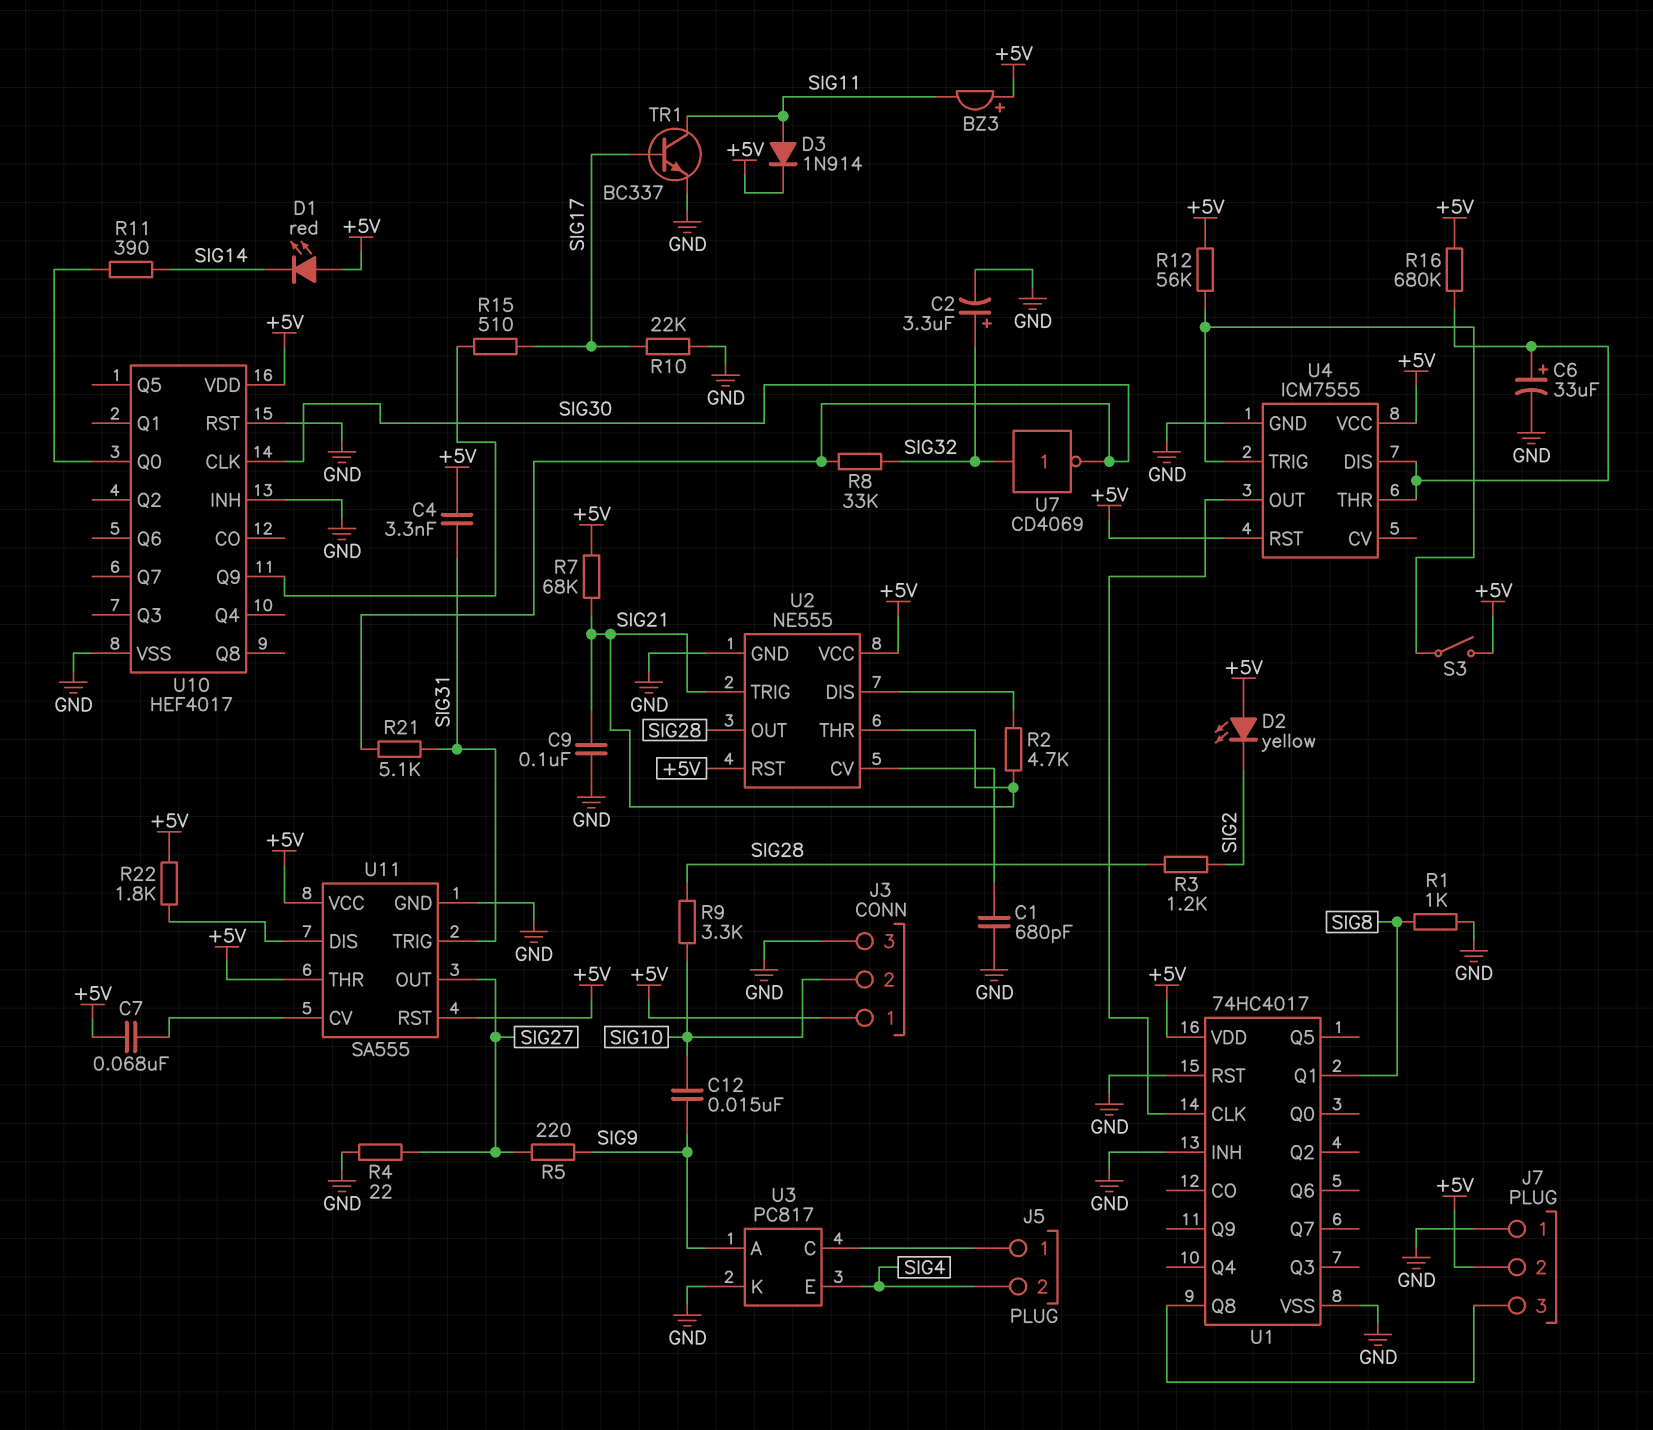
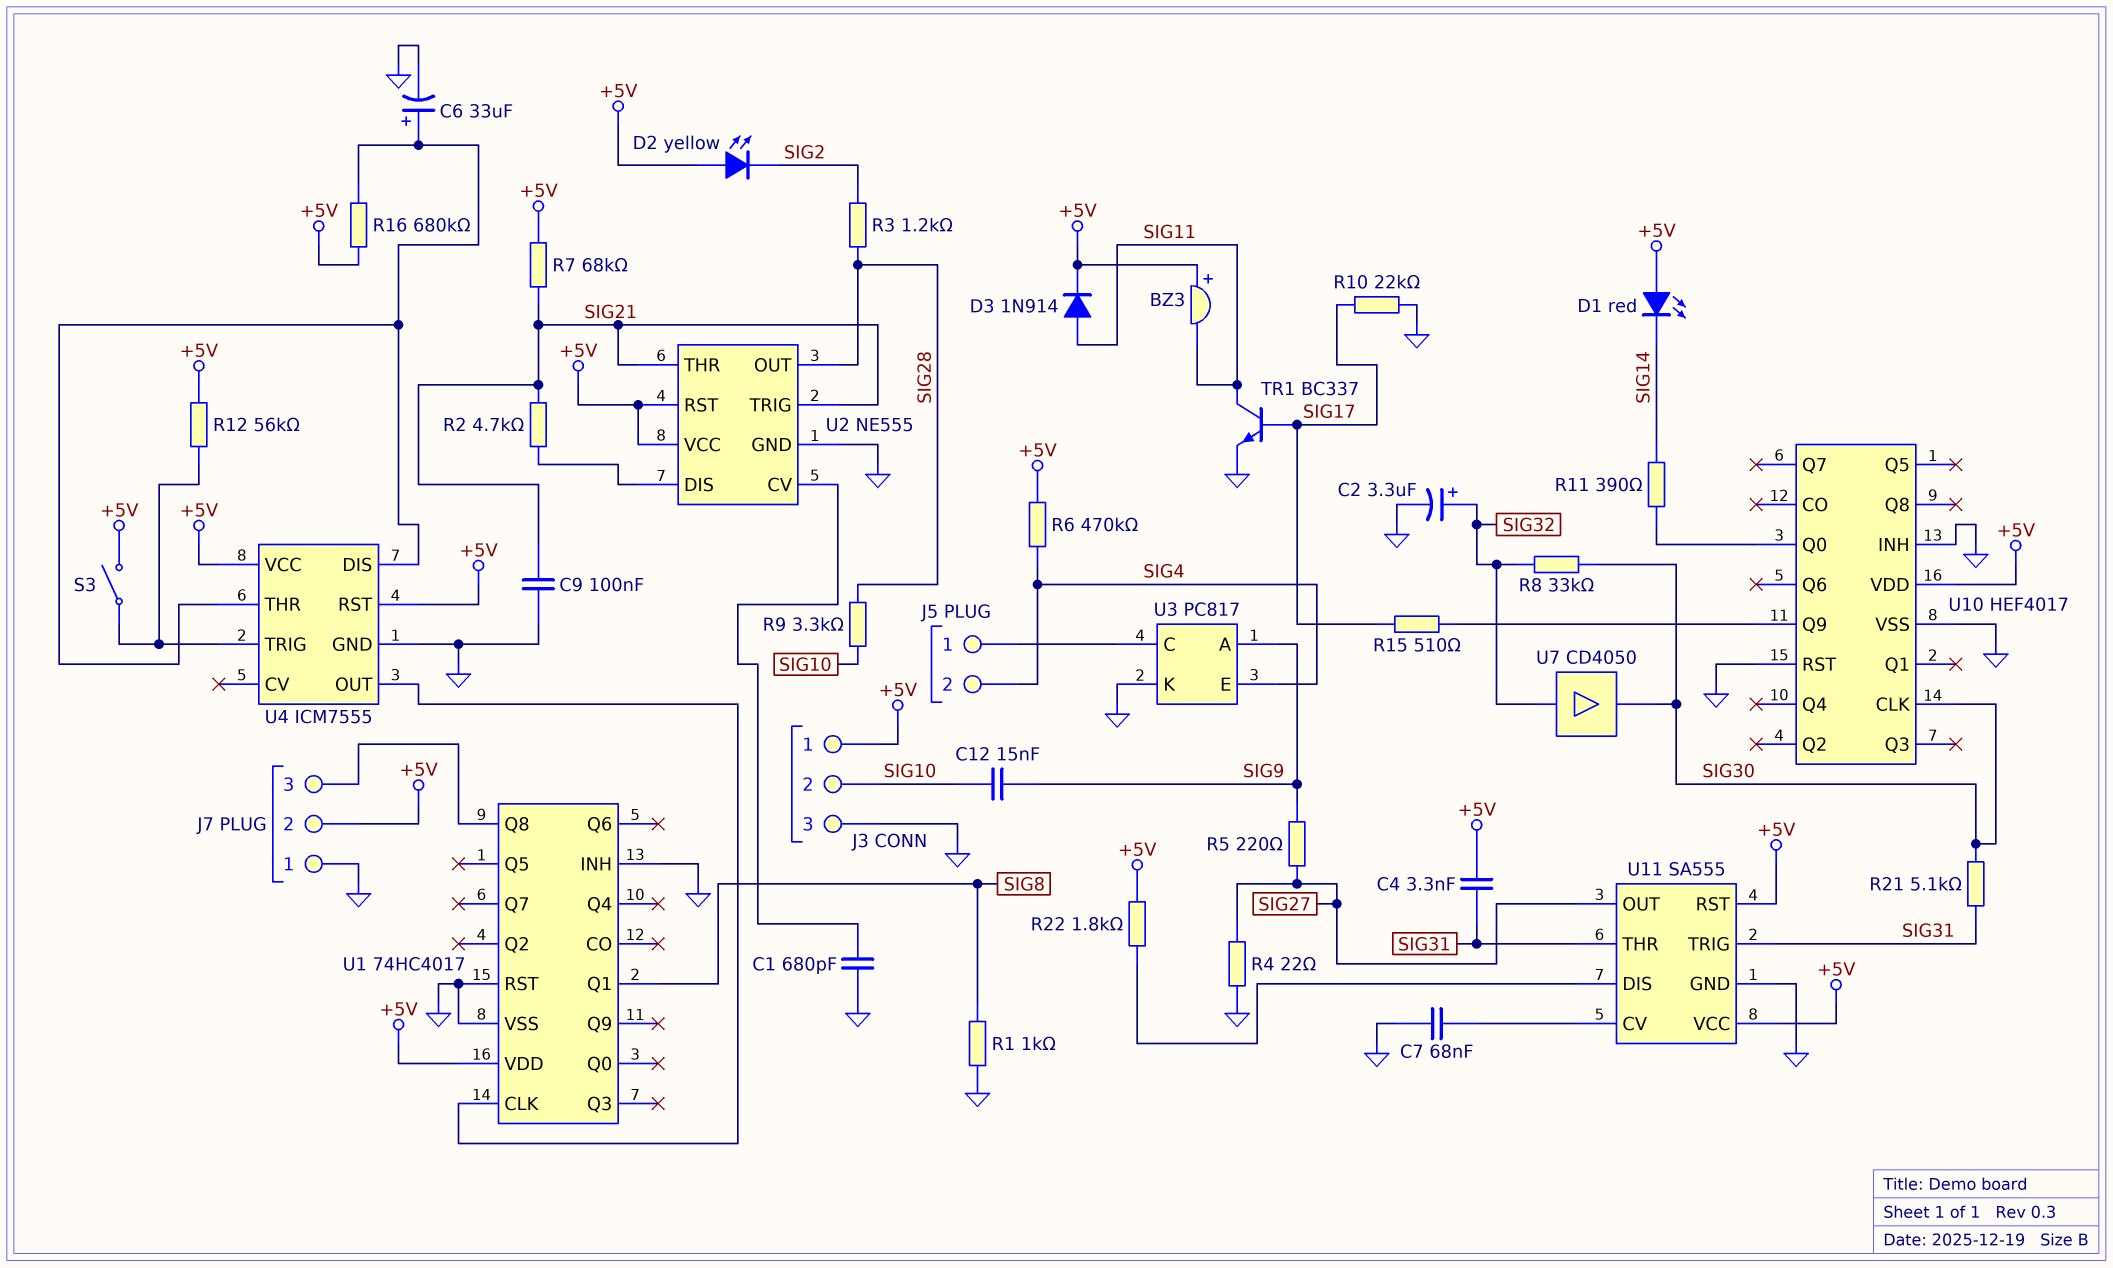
C7: 68nF (+5V, U11/CV) -> 68nF (GND, U11/CV)
R6: none -> 470k (+5V, SIG4)
U7: NOT CD4069 (in SIG32, out SIG30) -> buffer CD4050 (in SIG32, out SIG30)
U11 pin THR: +5V -> SIG31

